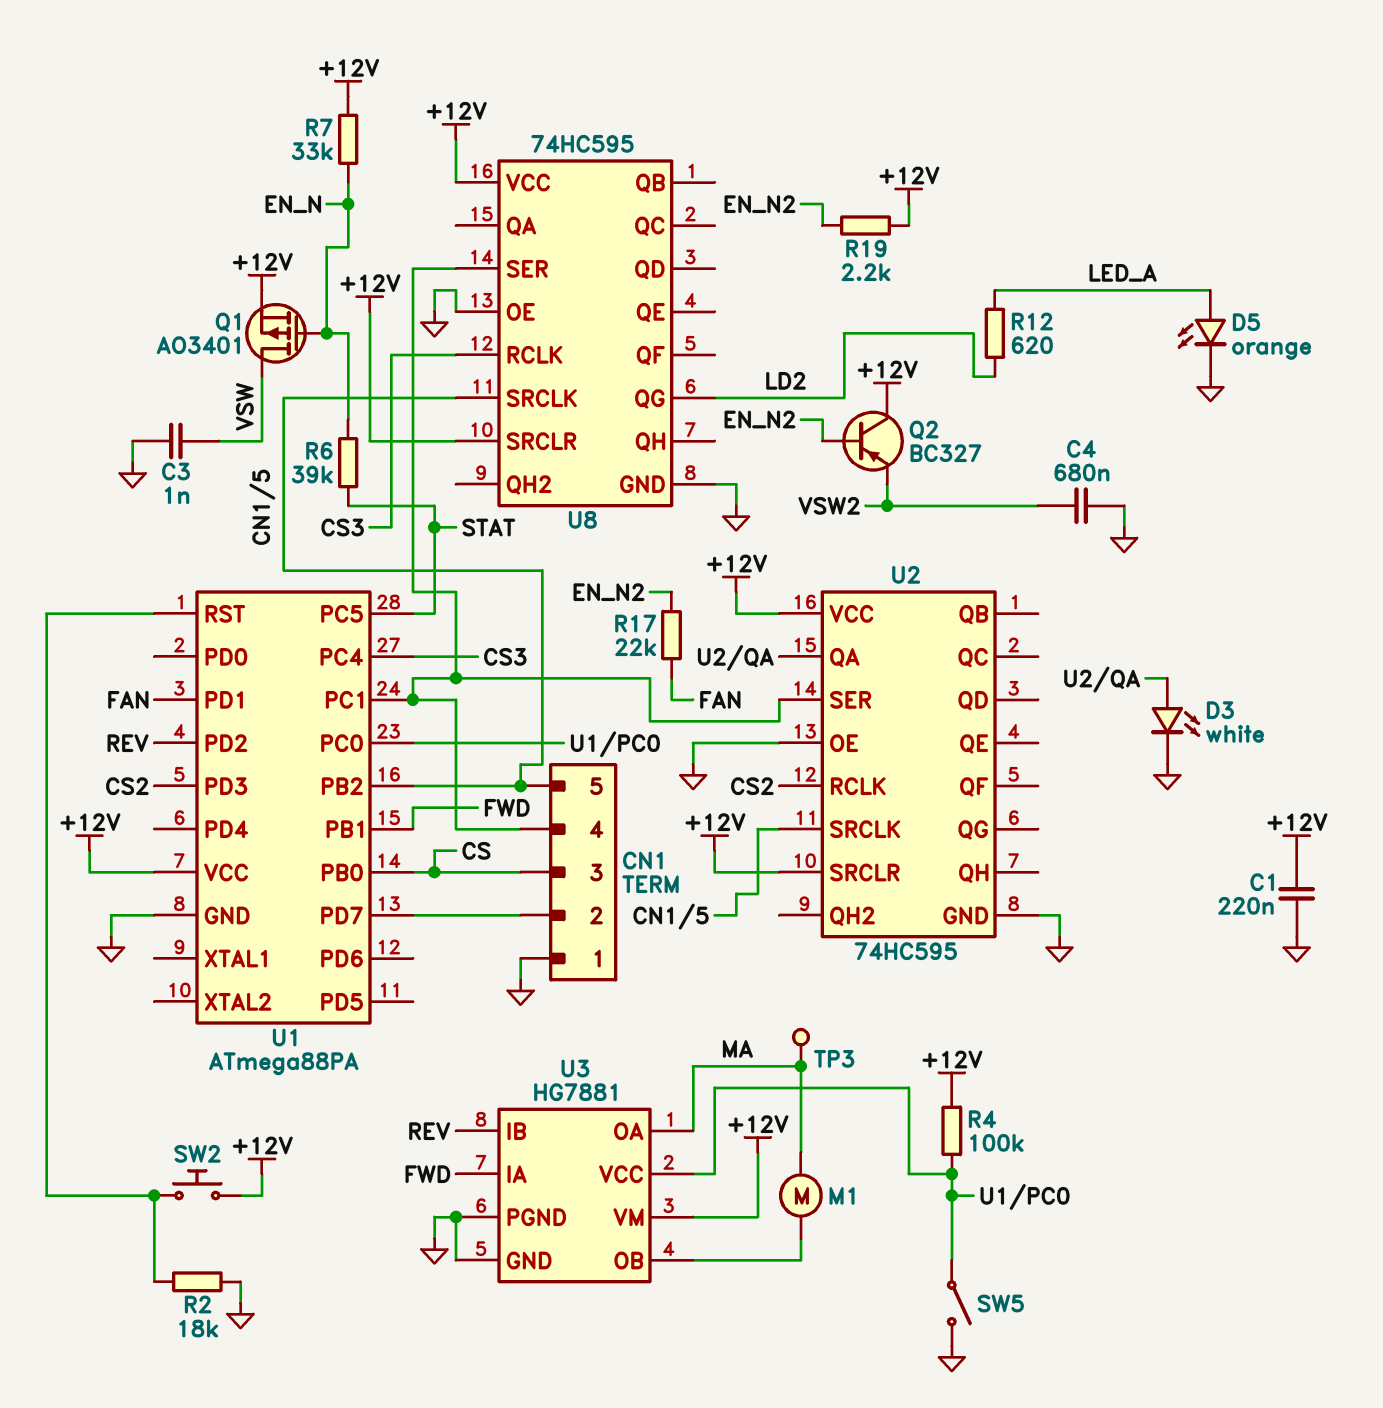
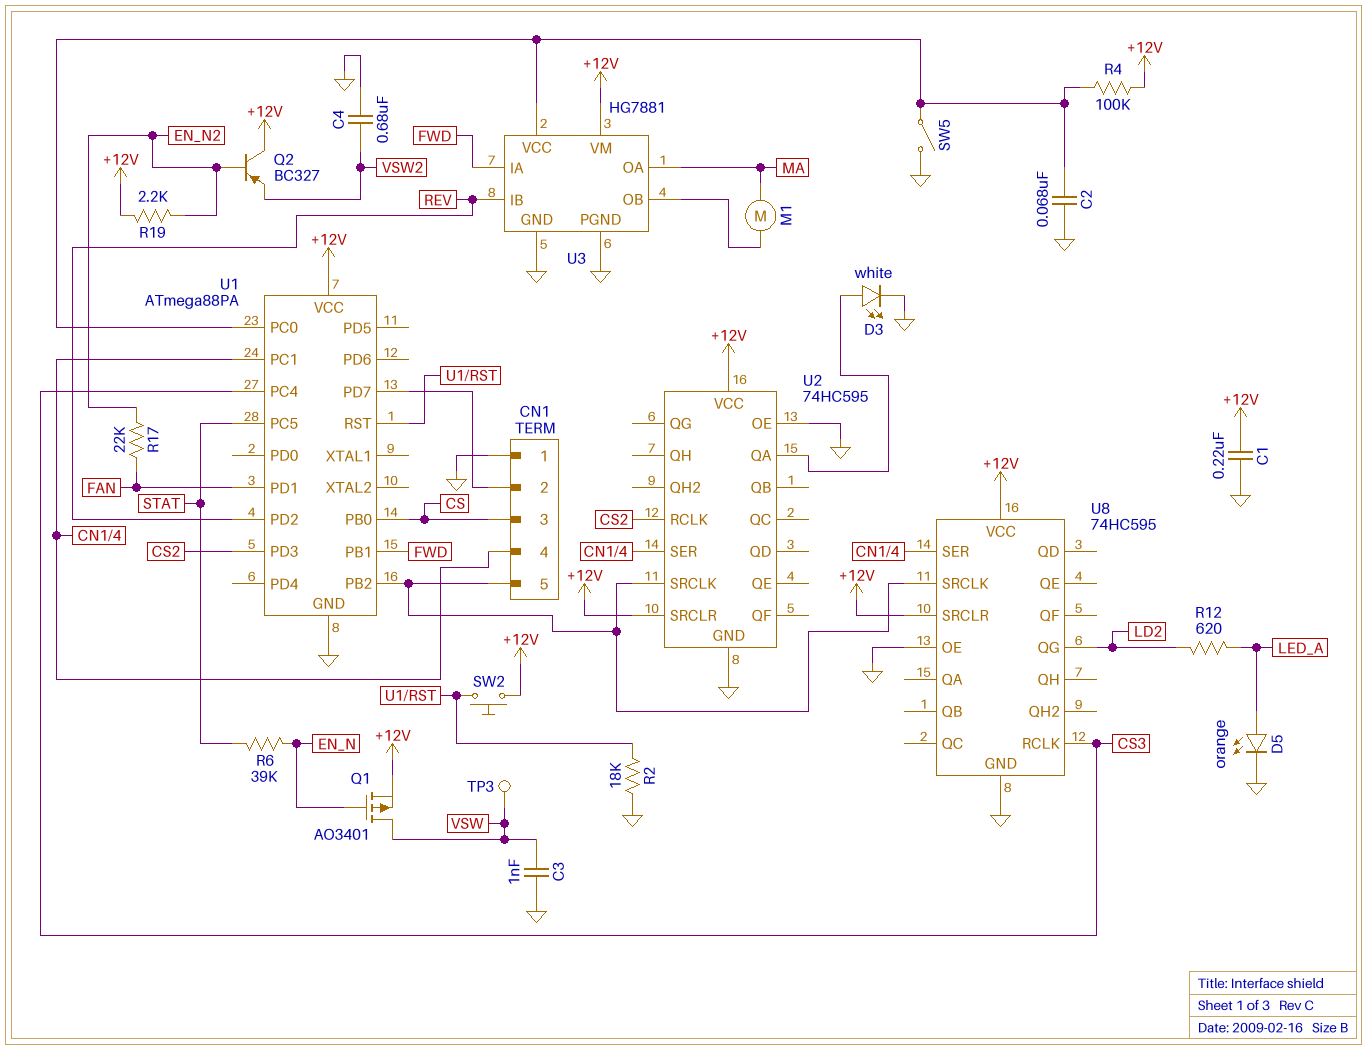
C2: none -> 68nF (GND, U1/PC0)
R7: 33k (+12V, EN_N) -> none
TP3: test point (MA) -> test point (VSW)

